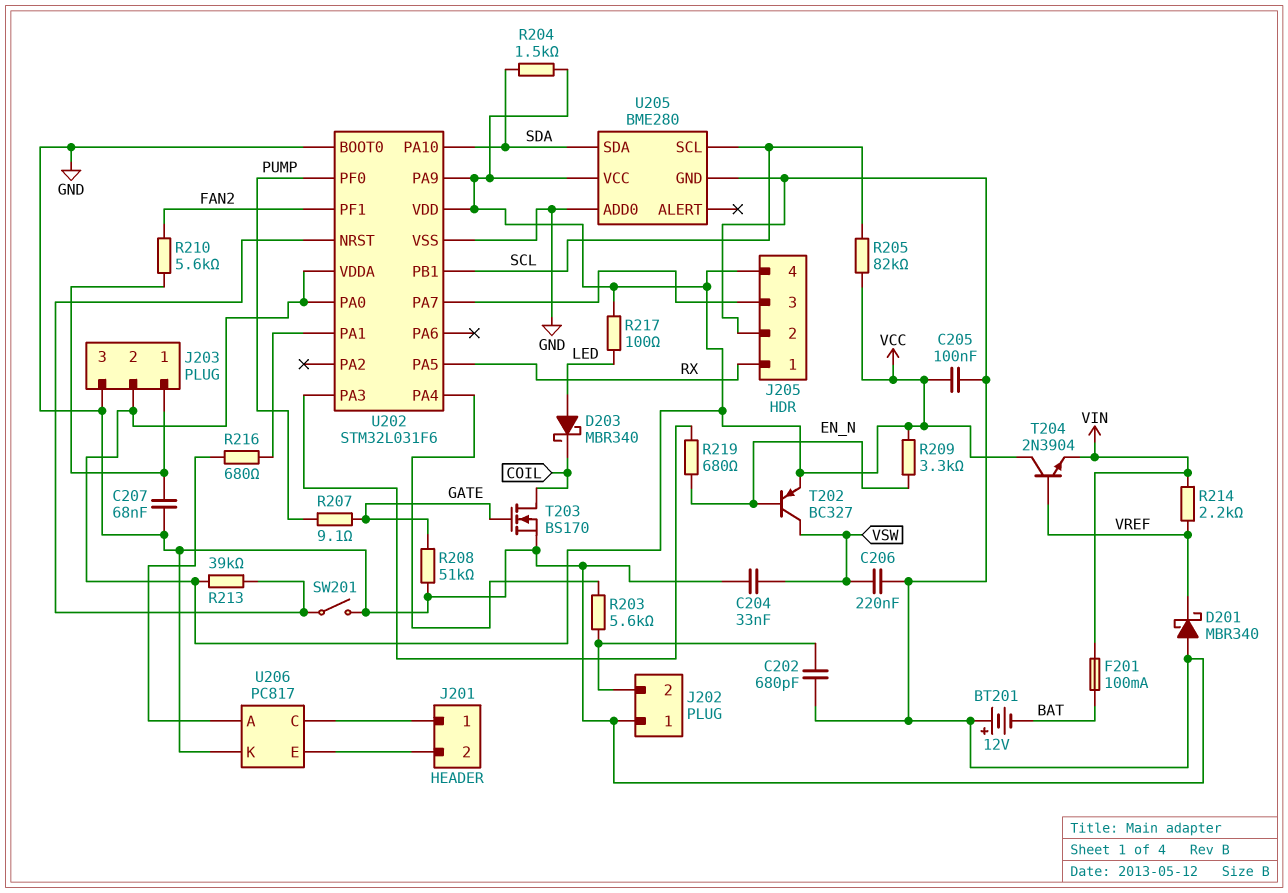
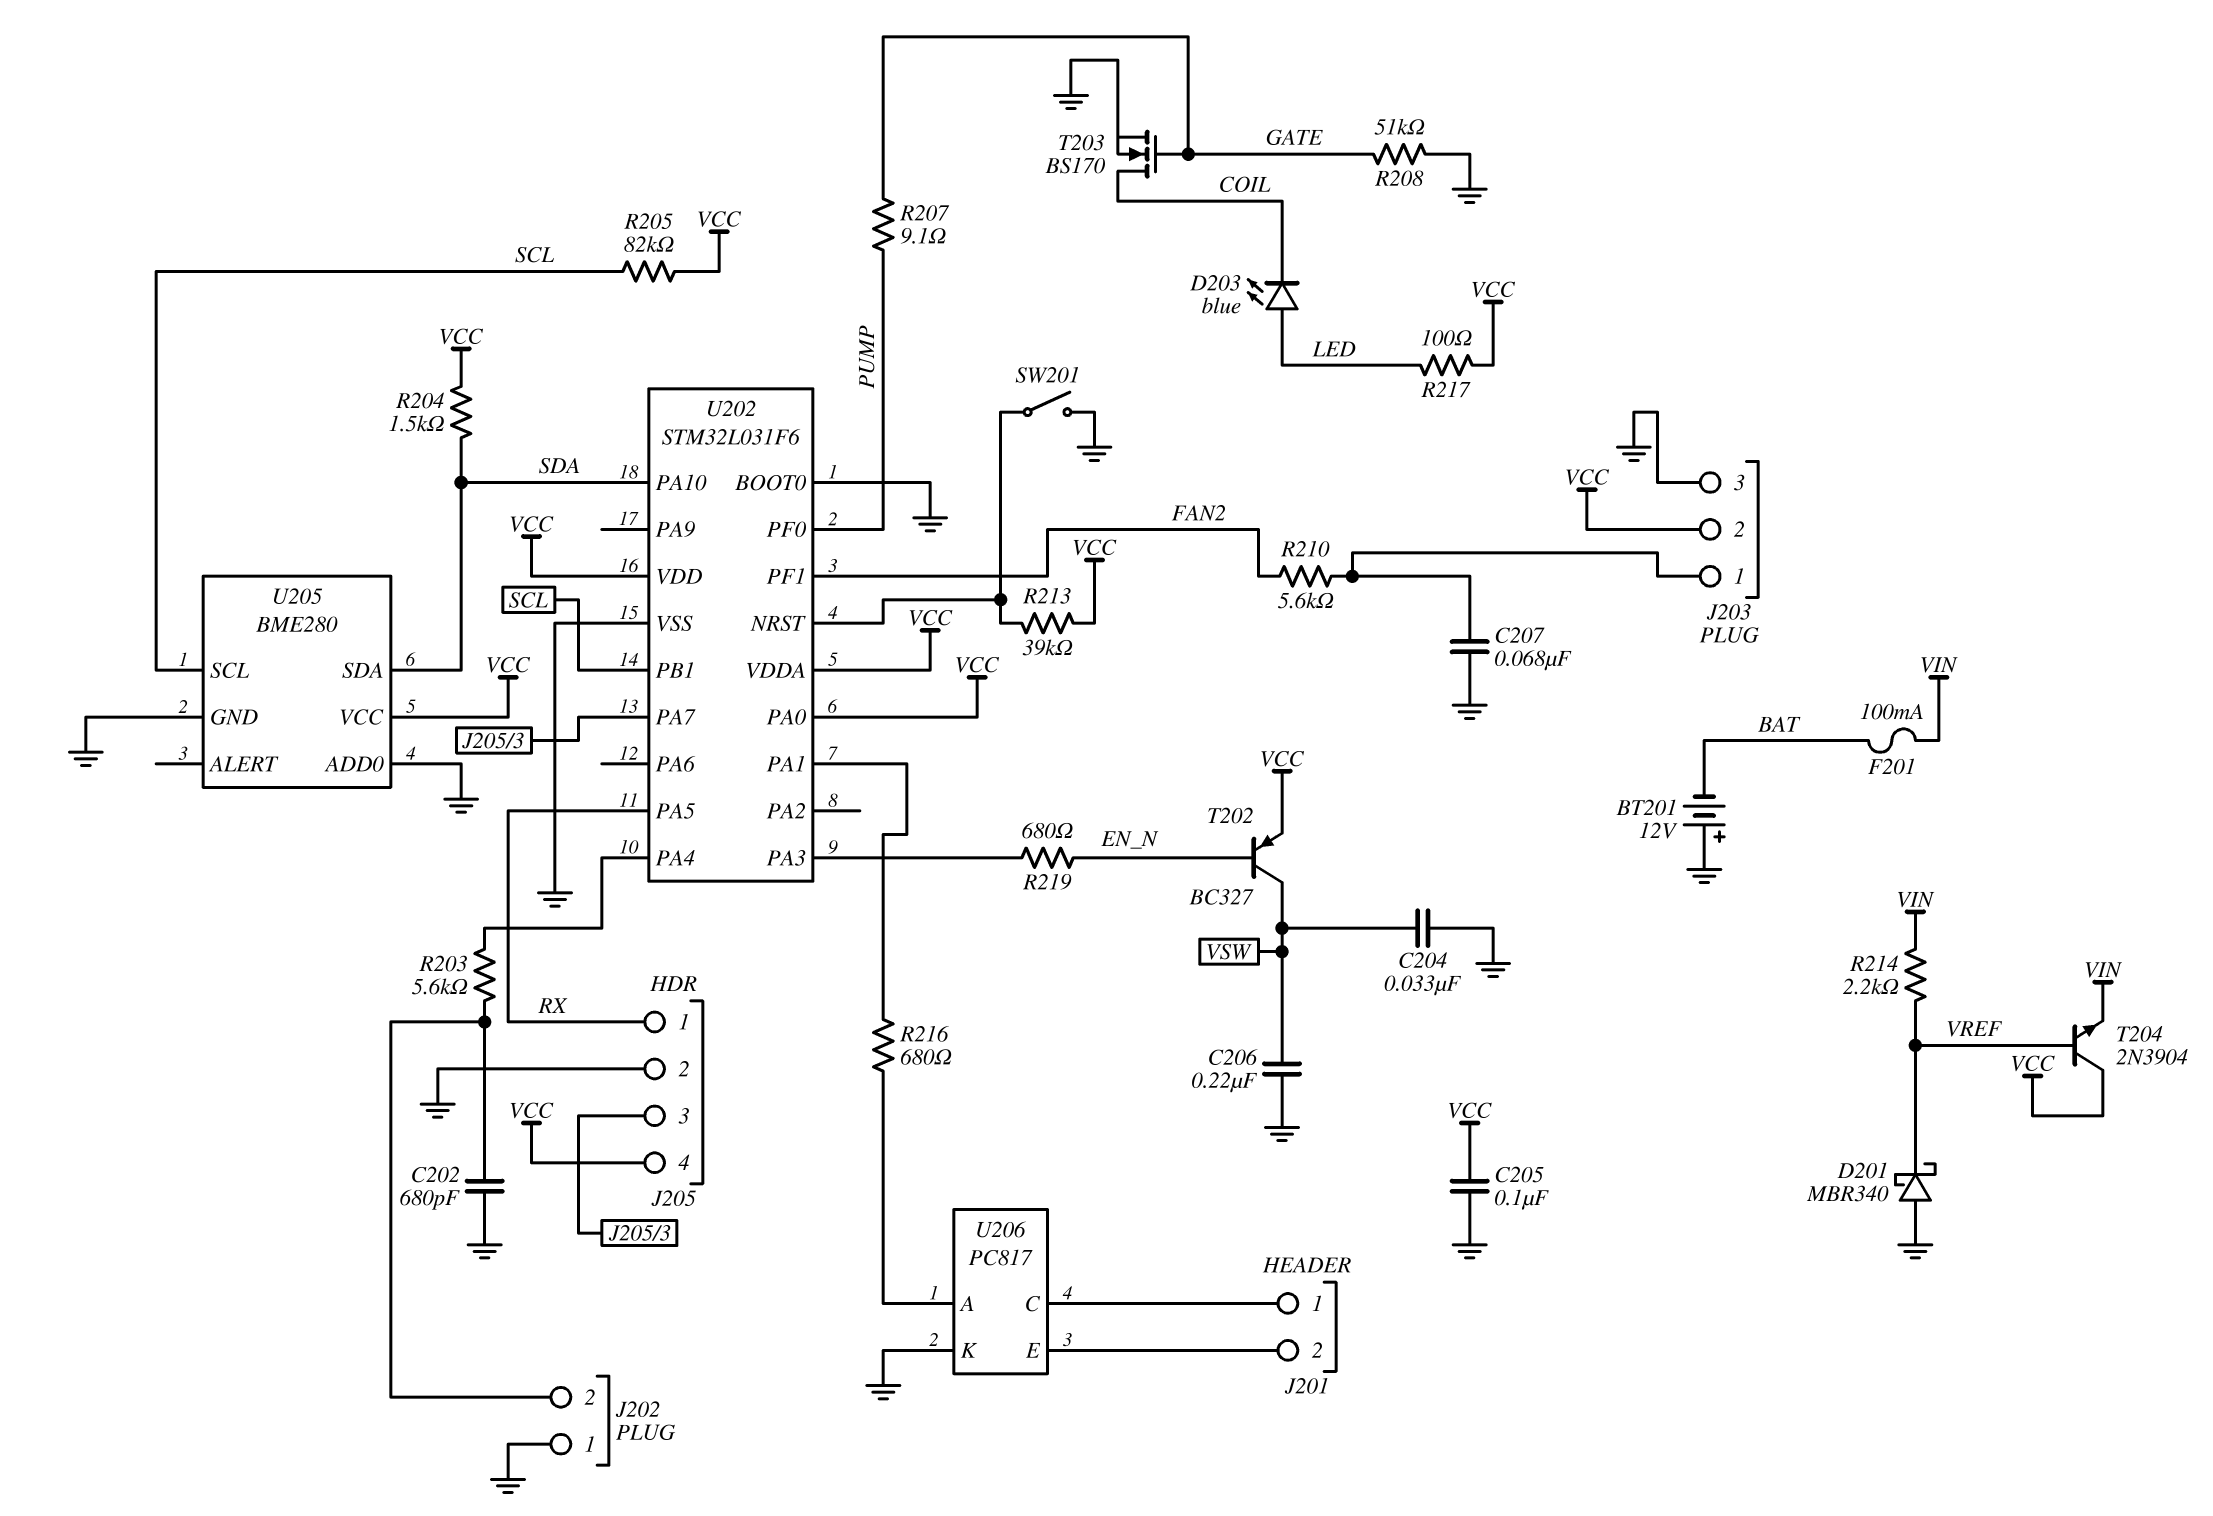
D203: schottky MBR340 (A LED, K COIL) -> LED blue (A LED, K COIL)
R209: 3.3k (EN_N, VCC) -> none
U202 pin PA9: VCC -> none

